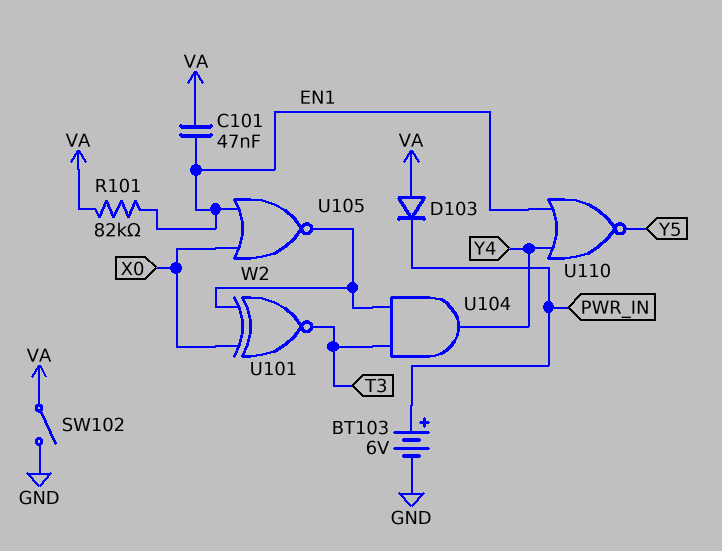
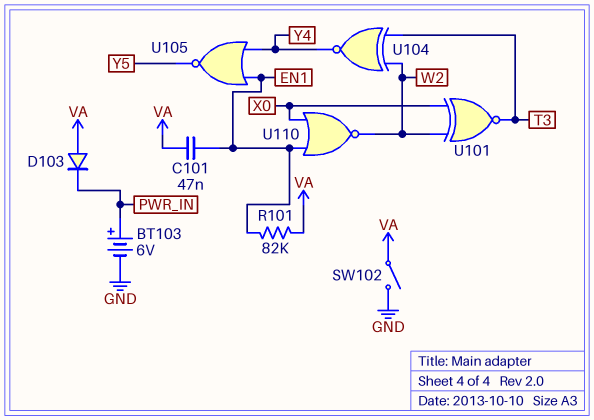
U104: AND (in T3, in W2, out Y4) -> XNOR (in T3, in W2, out Y4)
U105: NOR (in EN1, in X0, out W2) -> NOR (in EN1, in Y4, out Y5)
U110: NOR (in EN1, in Y4, out Y5) -> NOR (in EN1, in X0, out W2)

